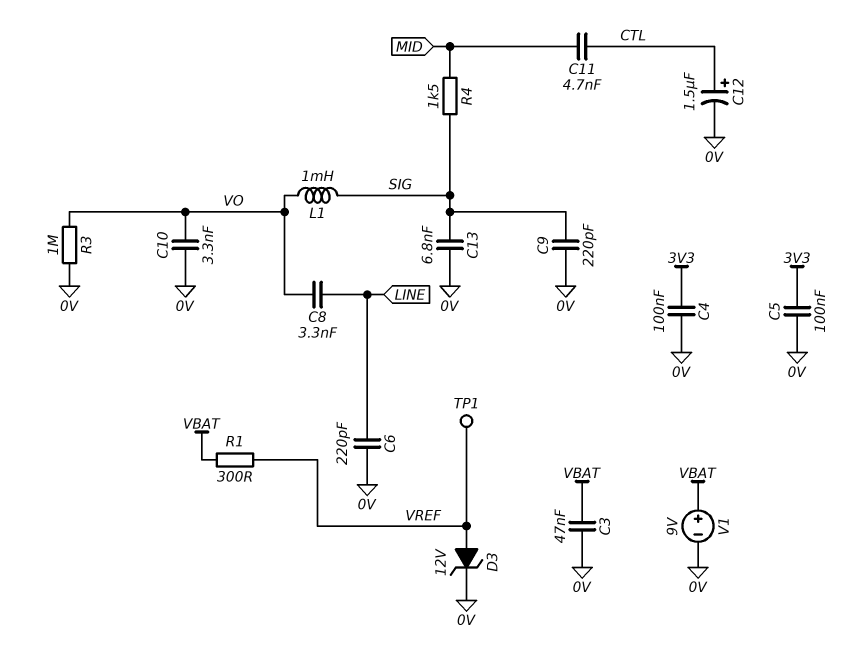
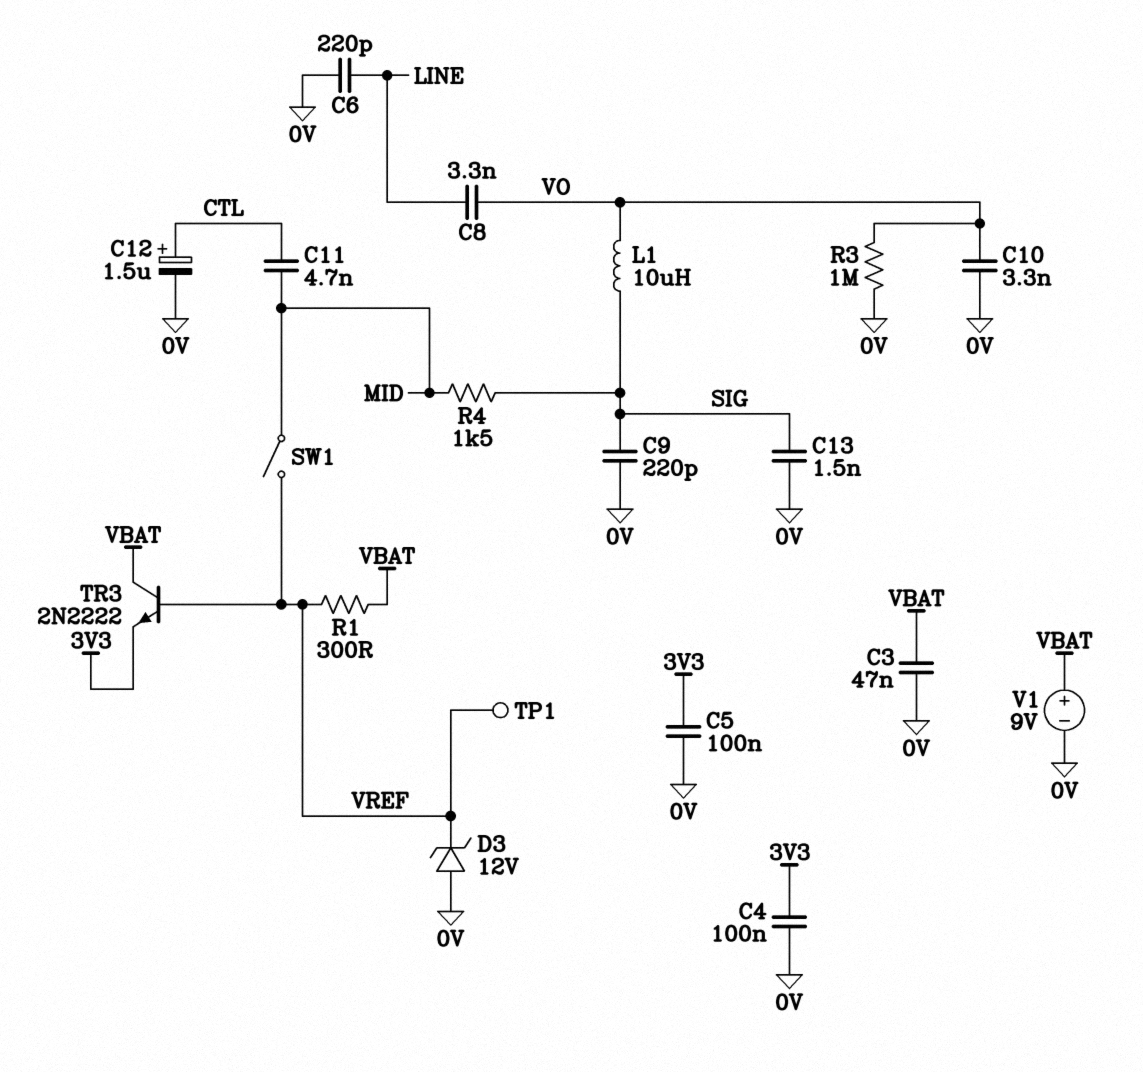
C13: 6.8nF (0V, SIG) -> 1.5nF (0V, SIG)
D3: zener 12V (A VREF, K 0V) -> zener 12V (A 0V, K VREF)
L1: 1mH (SIG, VO) -> 10uH (SIG, VO)
SW1: none -> switch (MID, VREF)
TR3: none -> NPN 2N2222 (B VREF, C VBAT, E 3V3)

